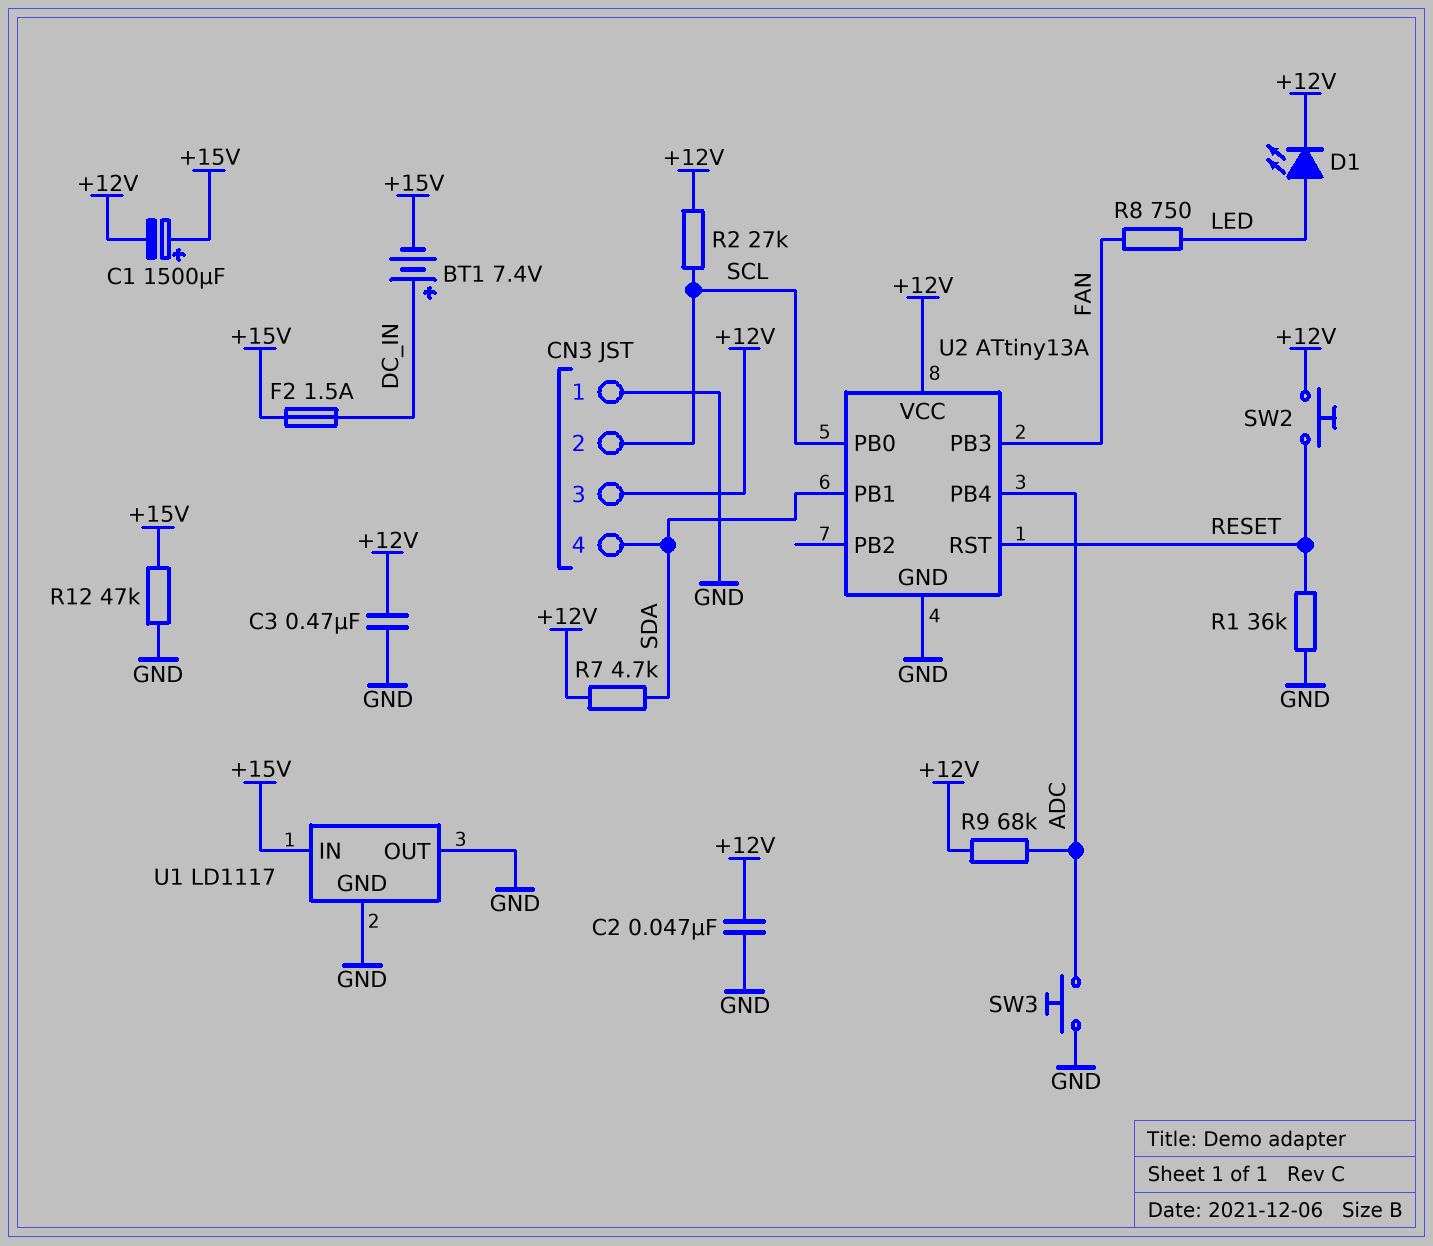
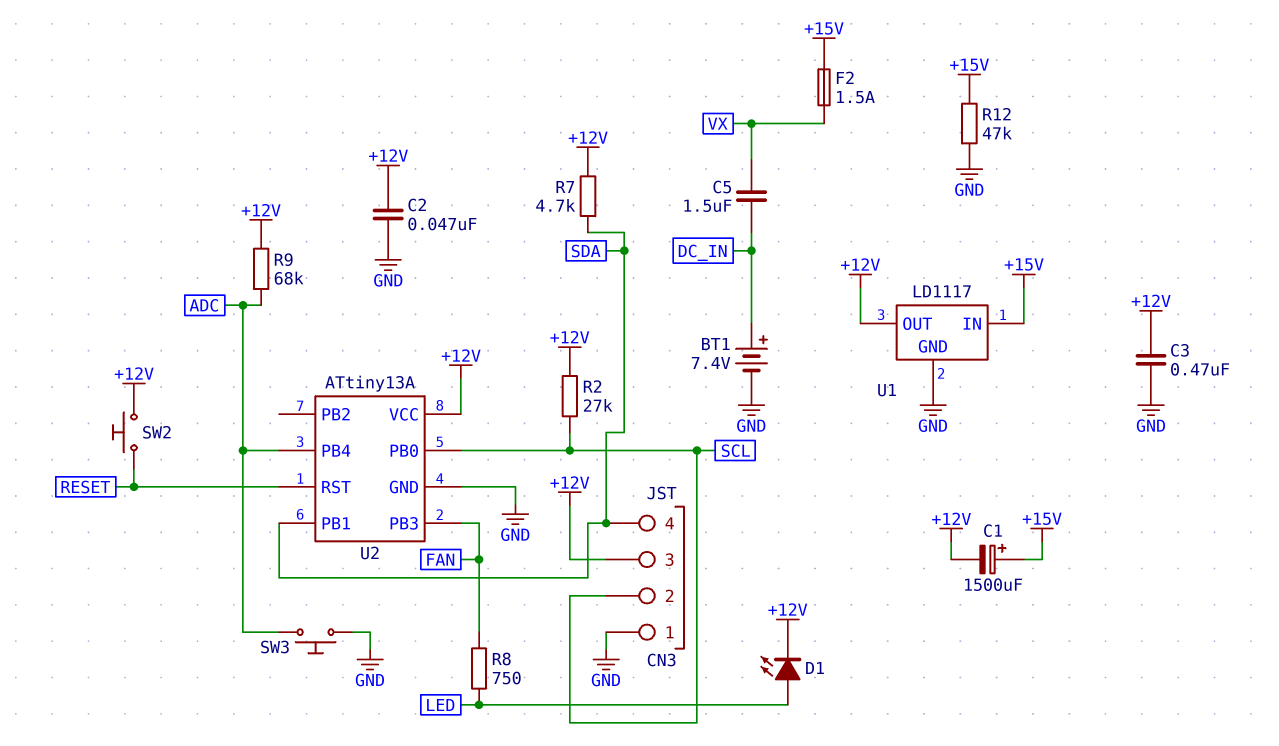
BT1: 7.4V (plus DC_IN, minus +15V) -> 7.4V (plus DC_IN, minus GND)
C5: none -> 1.5uF (DC_IN, VX)
F2: 1.5A (+15V, DC_IN) -> 1.5A (+15V, VX)
R1: 36k (GND, RESET) -> none
U1 pin OUT: GND -> +12V

